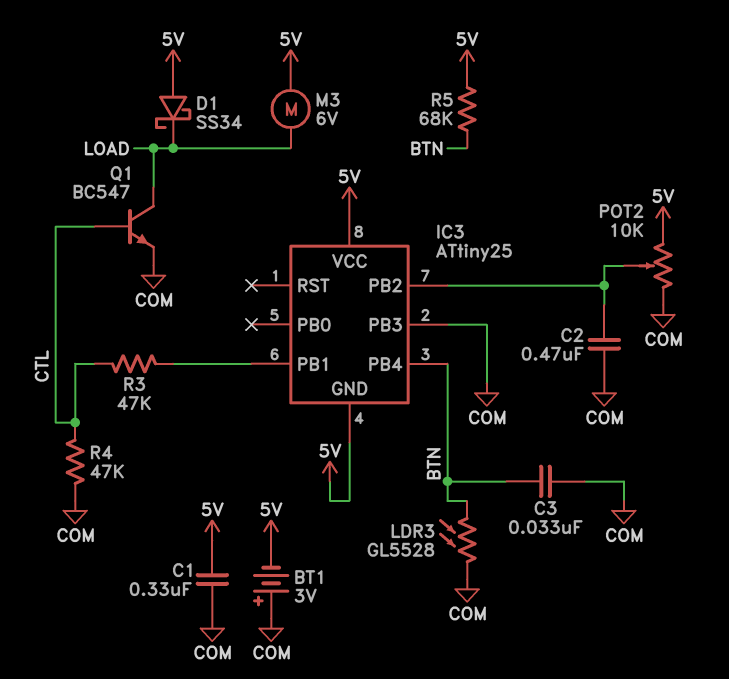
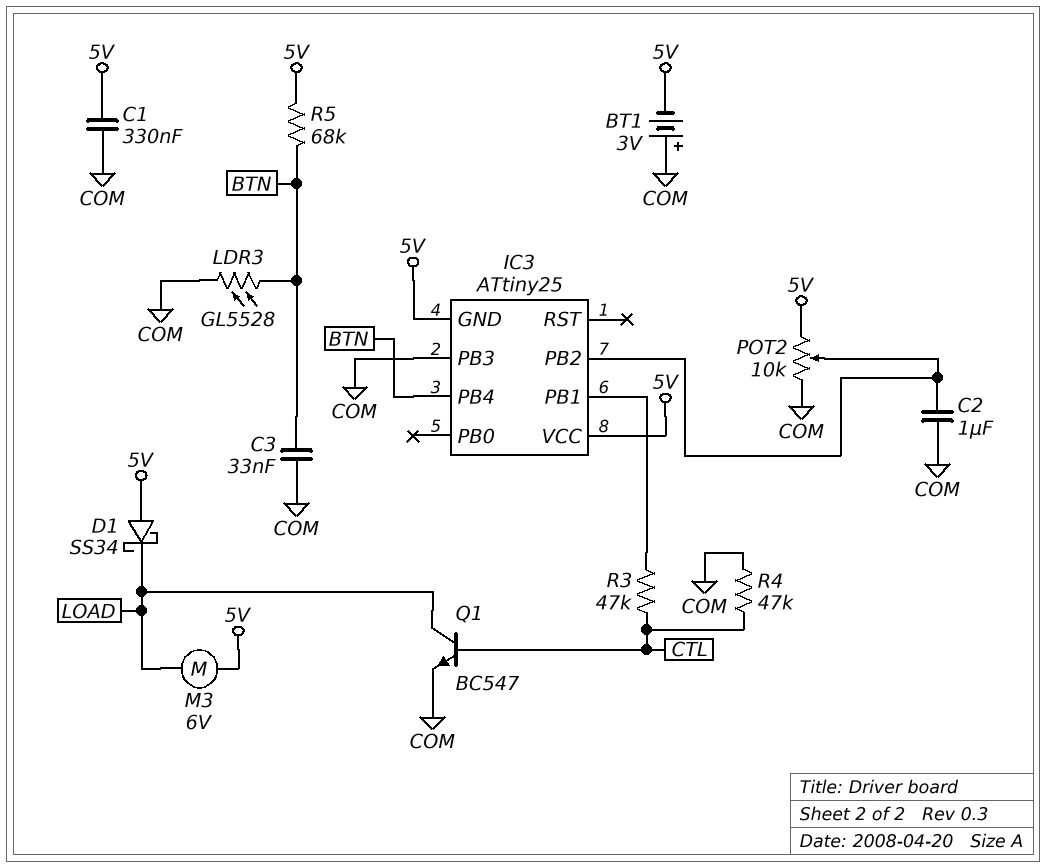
C2: 470nF (COM, IC3/PB2) -> 1uF (COM, IC3/PB2)

